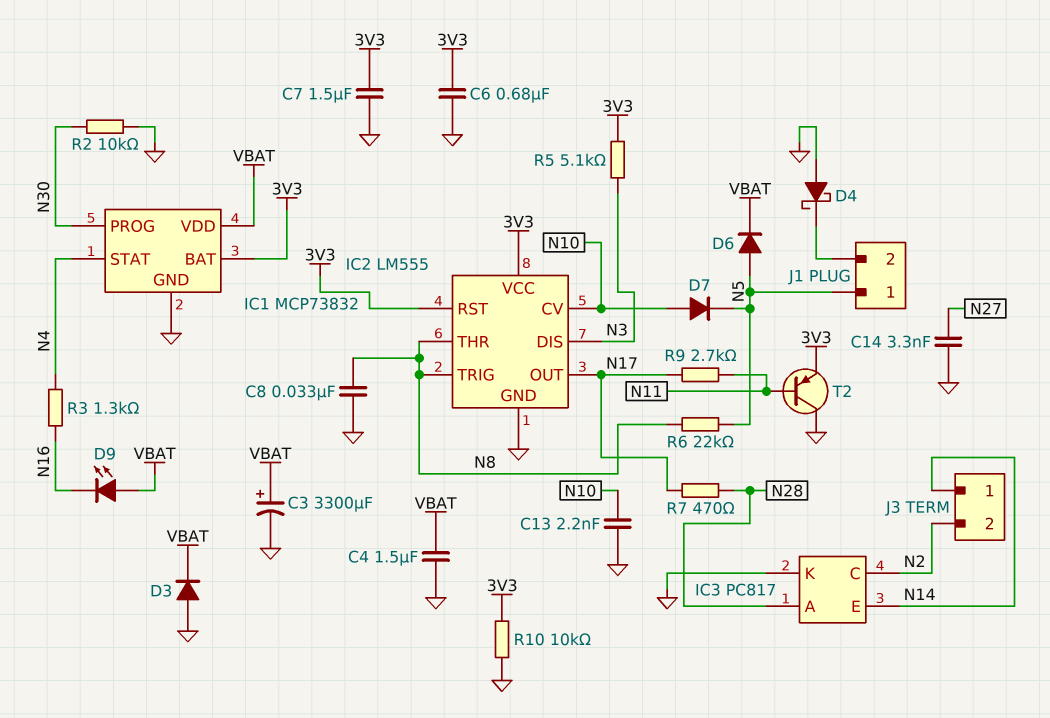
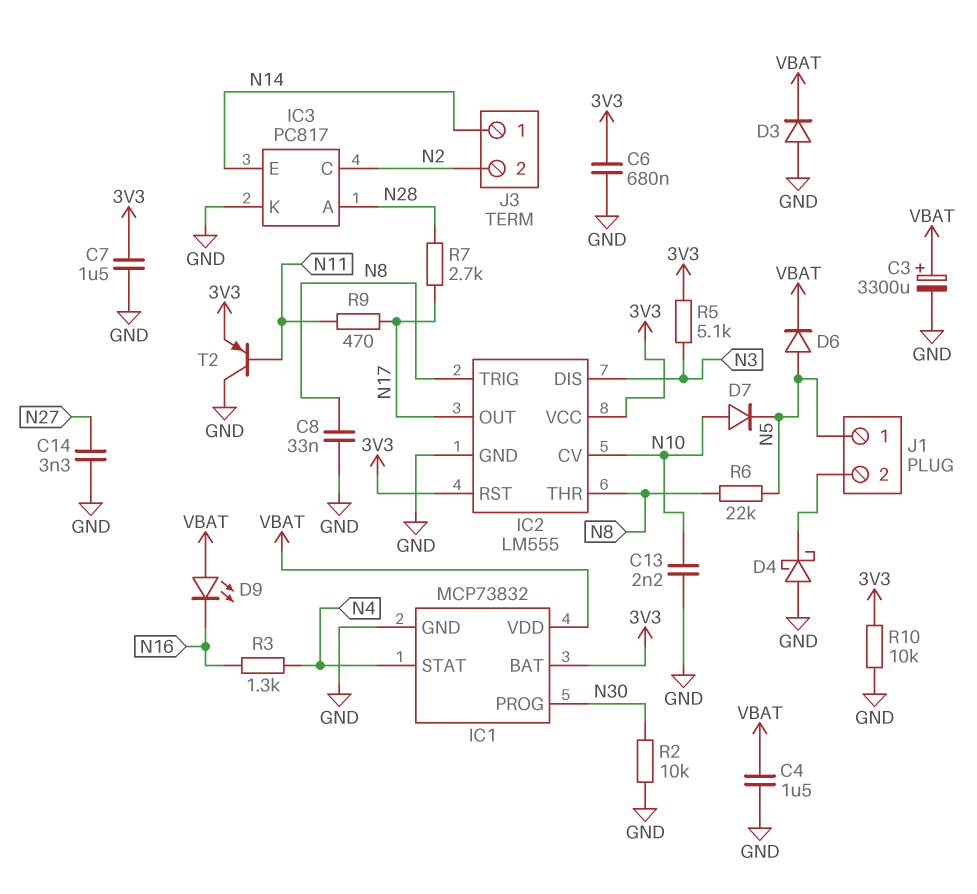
R7: 470 (N17, N28) -> 2.7k (N17, N28)
R9: 2.7k (N11, N17) -> 470 (N11, N17)

